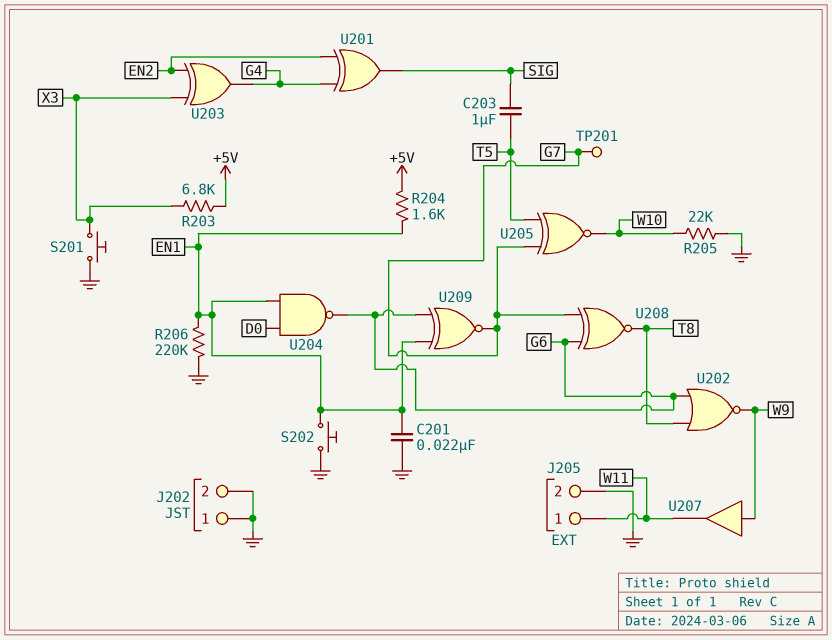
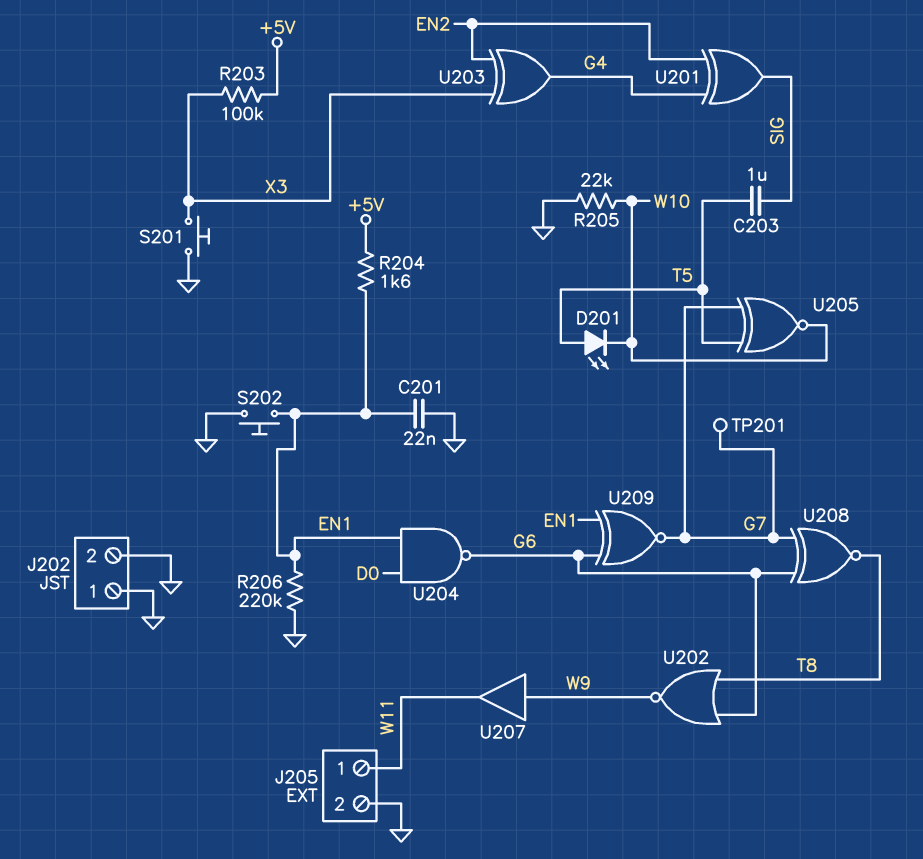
D201: none -> LED (A T5, K W10)
R203: 6.8k (+5V, X3) -> 100k (+5V, X3)

